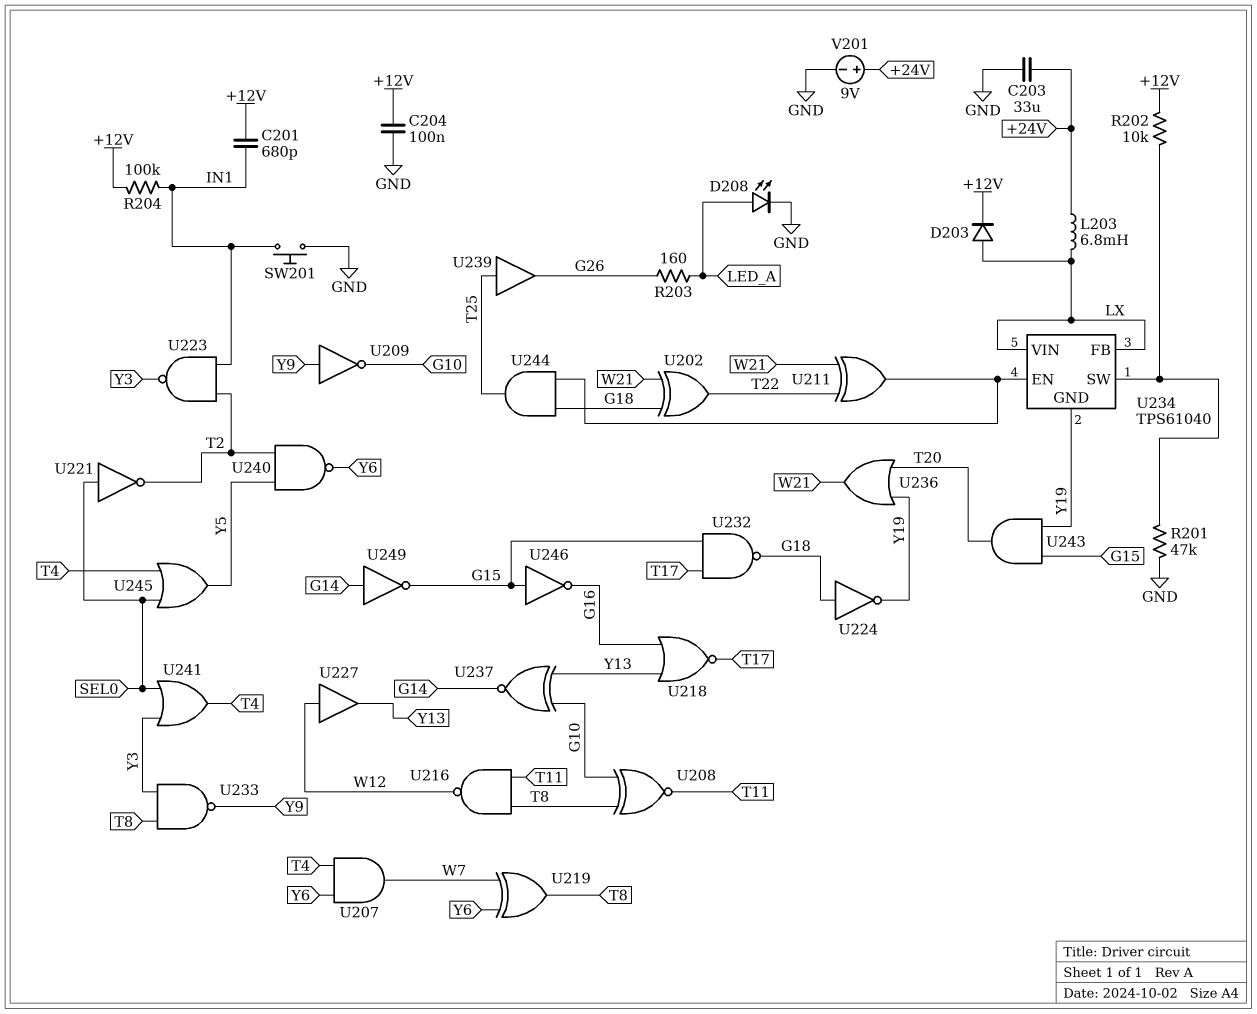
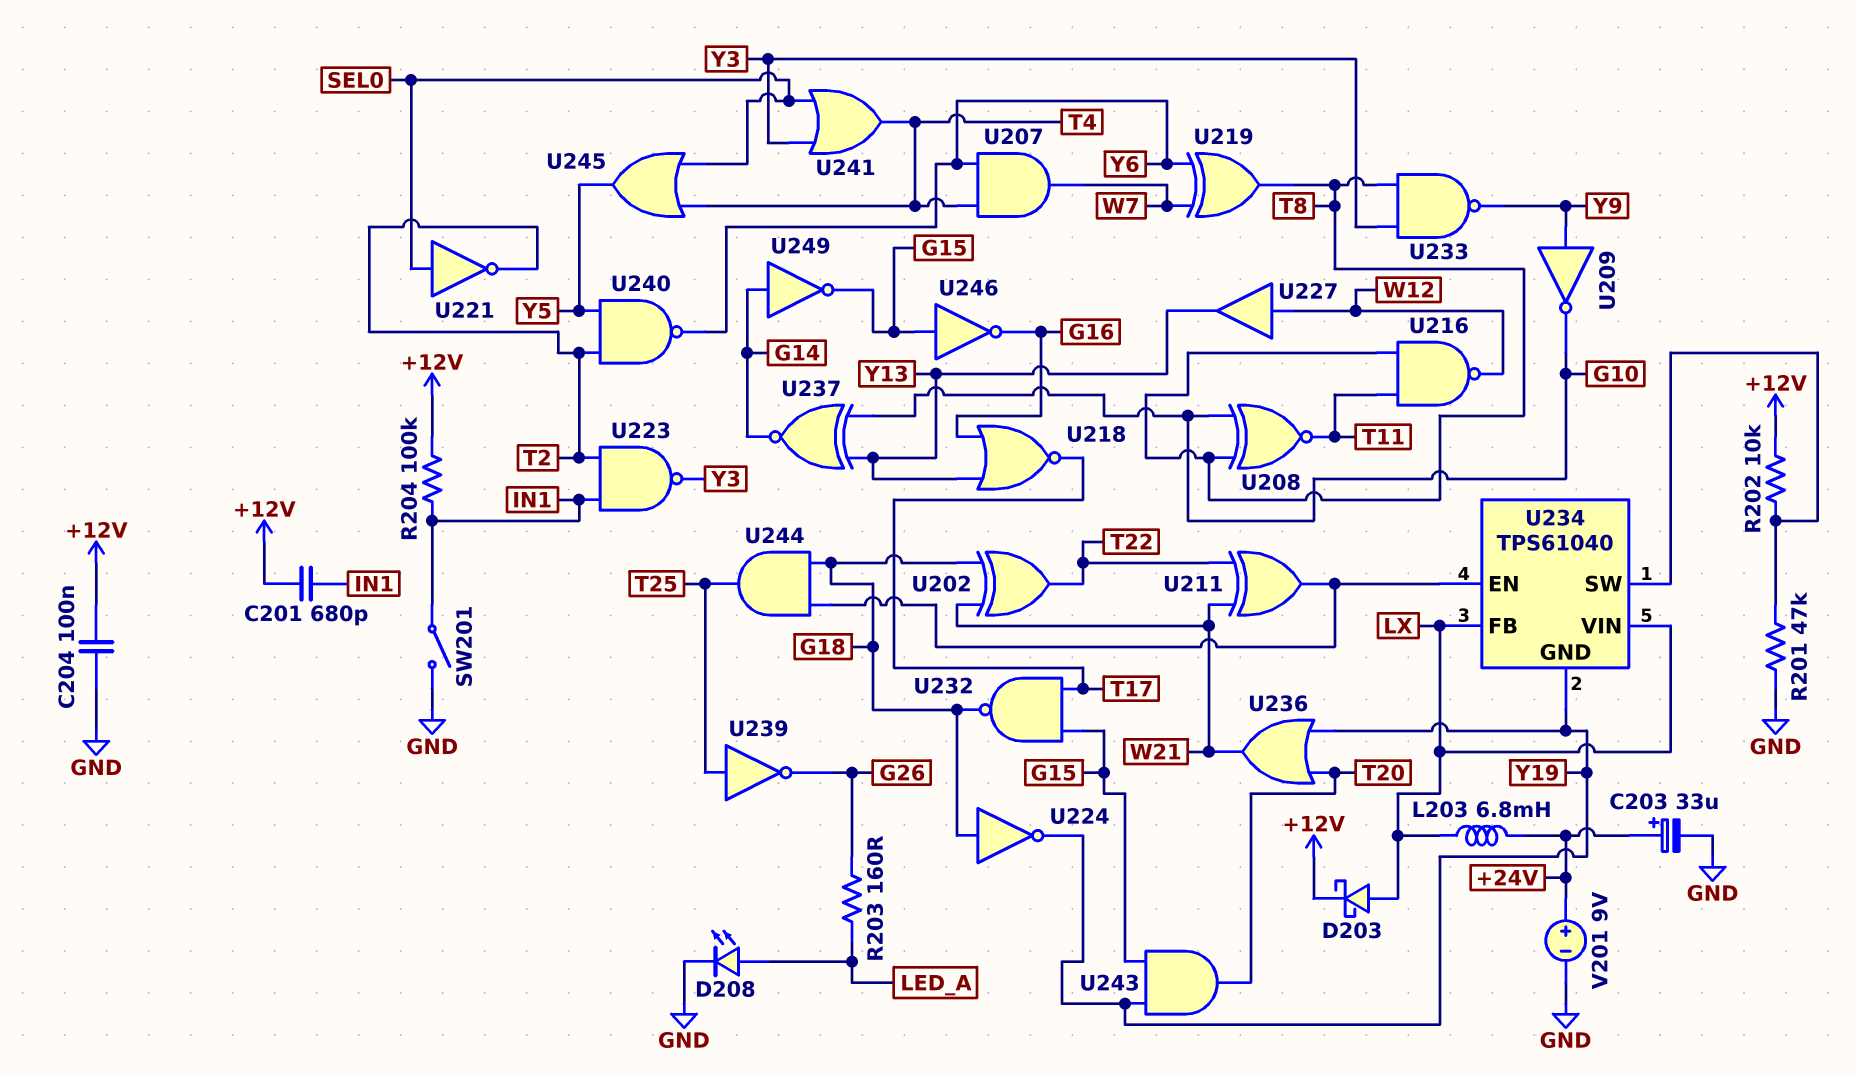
C203: 33uF (+24V, GND) -> 33uF (plus +24V, minus GND)
D203: diode (A LX, K +12V) -> schottky (A LX, K +12V)
SW201: button (GND, IN1) -> switch (GND, IN1)
U239: buffer (in T25, out G26) -> NOT (in T25, out G26)

